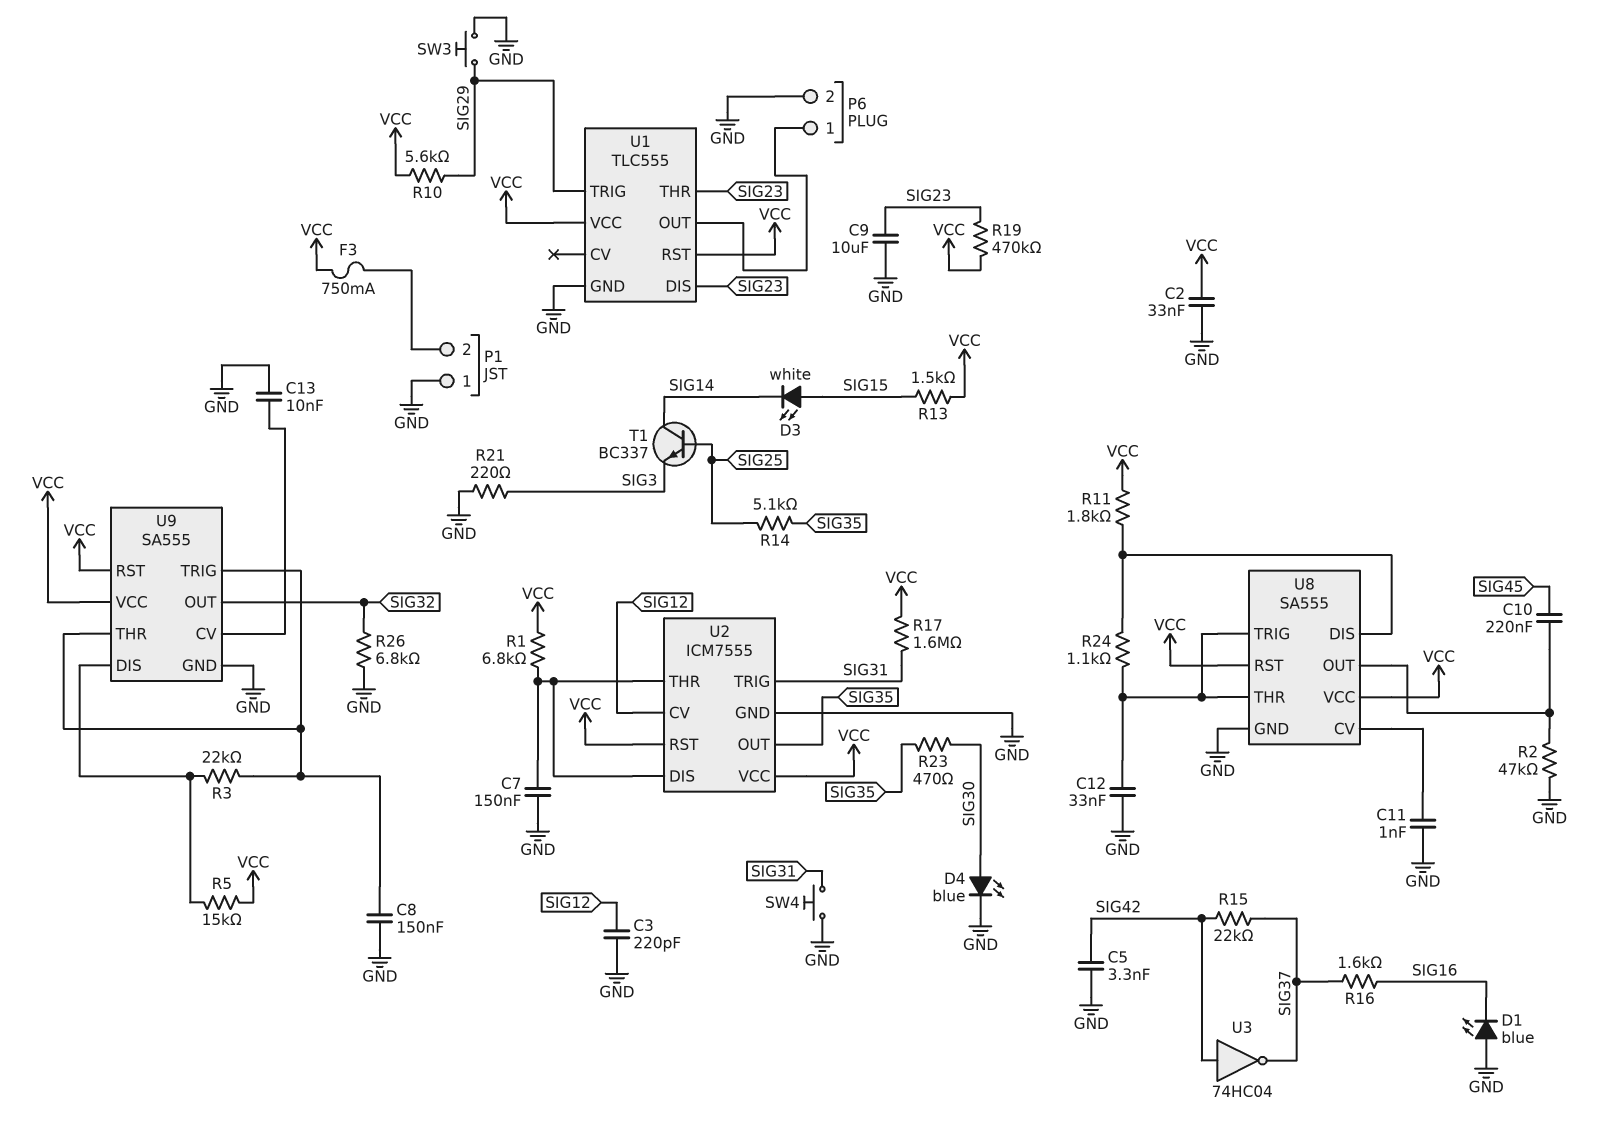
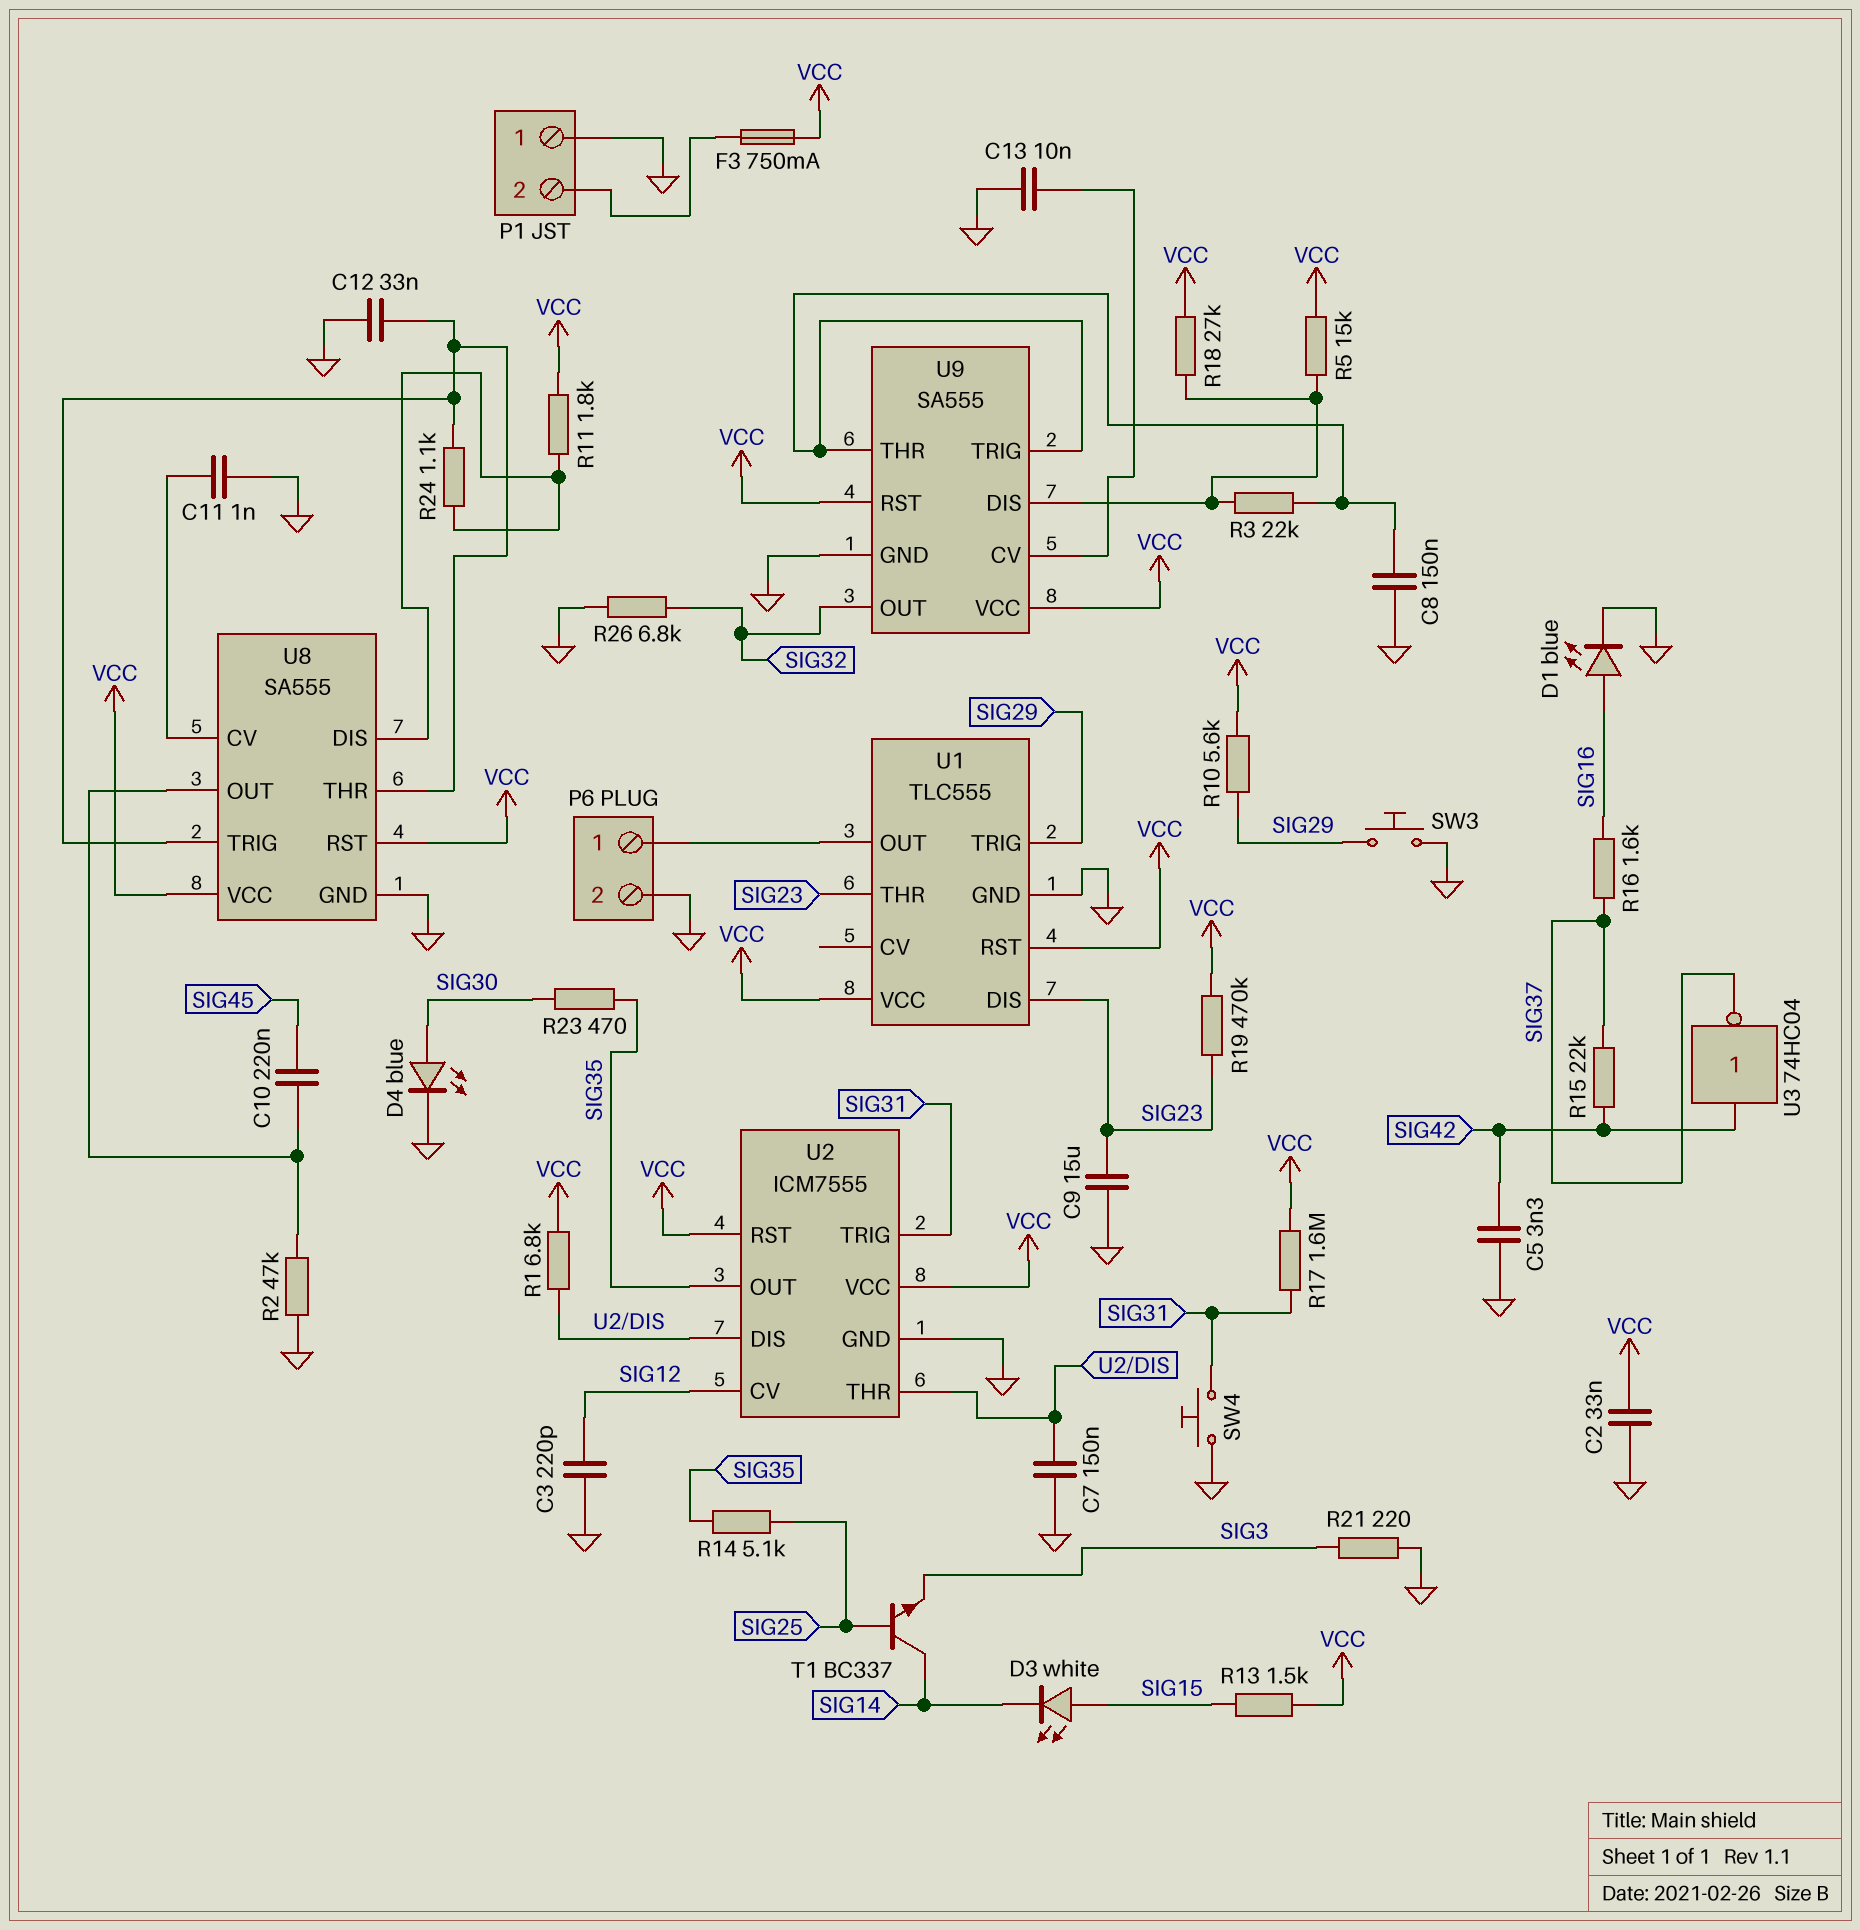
C9: 10uF (GND, SIG23) -> 15uF (GND, SIG23)
D1: LED blue (A GND, K SIG16) -> LED blue (A SIG16, K GND)
R18: none -> 27k (U9/DIS, VCC)

